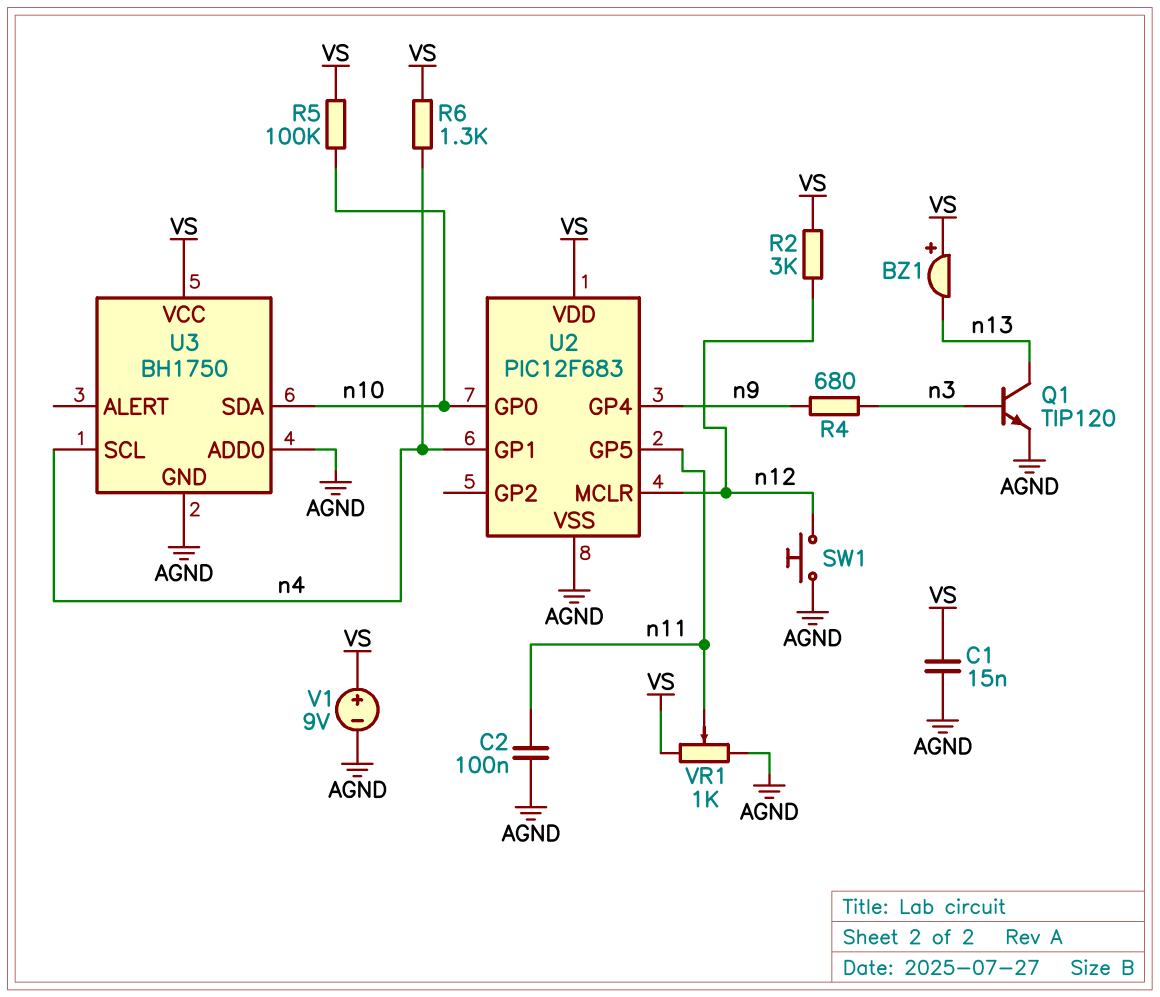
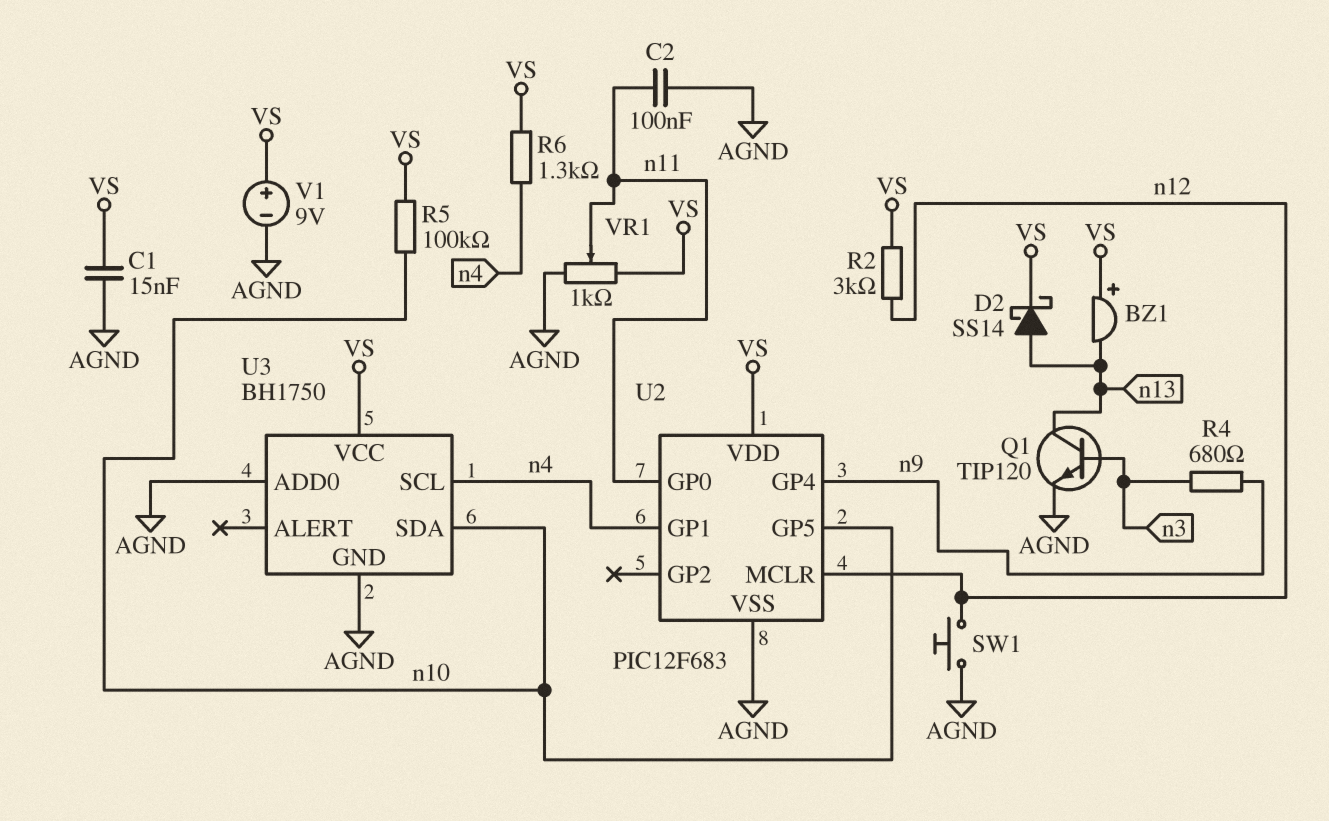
D2: none -> schottky SS14 (A n13, K VS)
U2 pin GP0: n10 -> n11
U2 pin GP5: n11 -> n10

